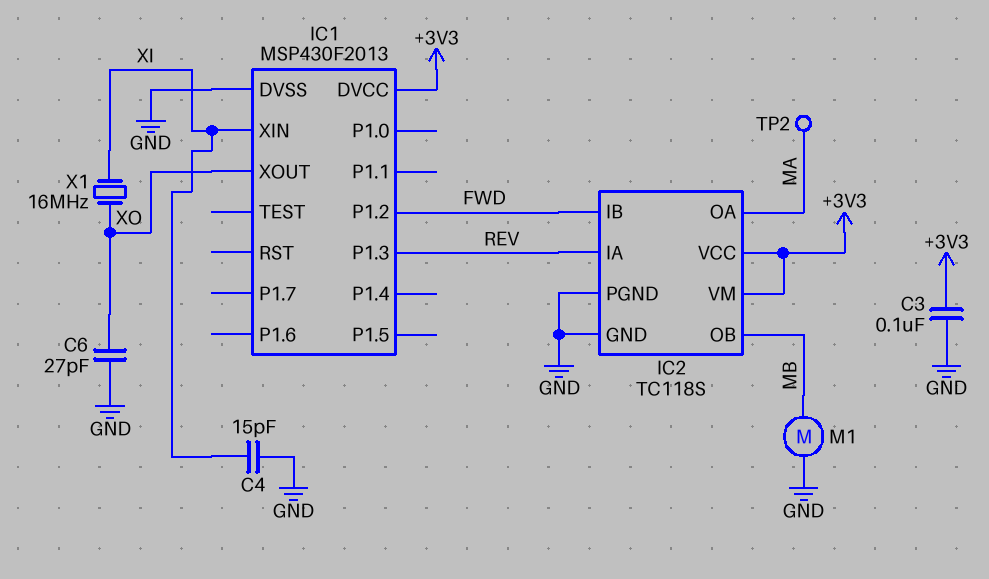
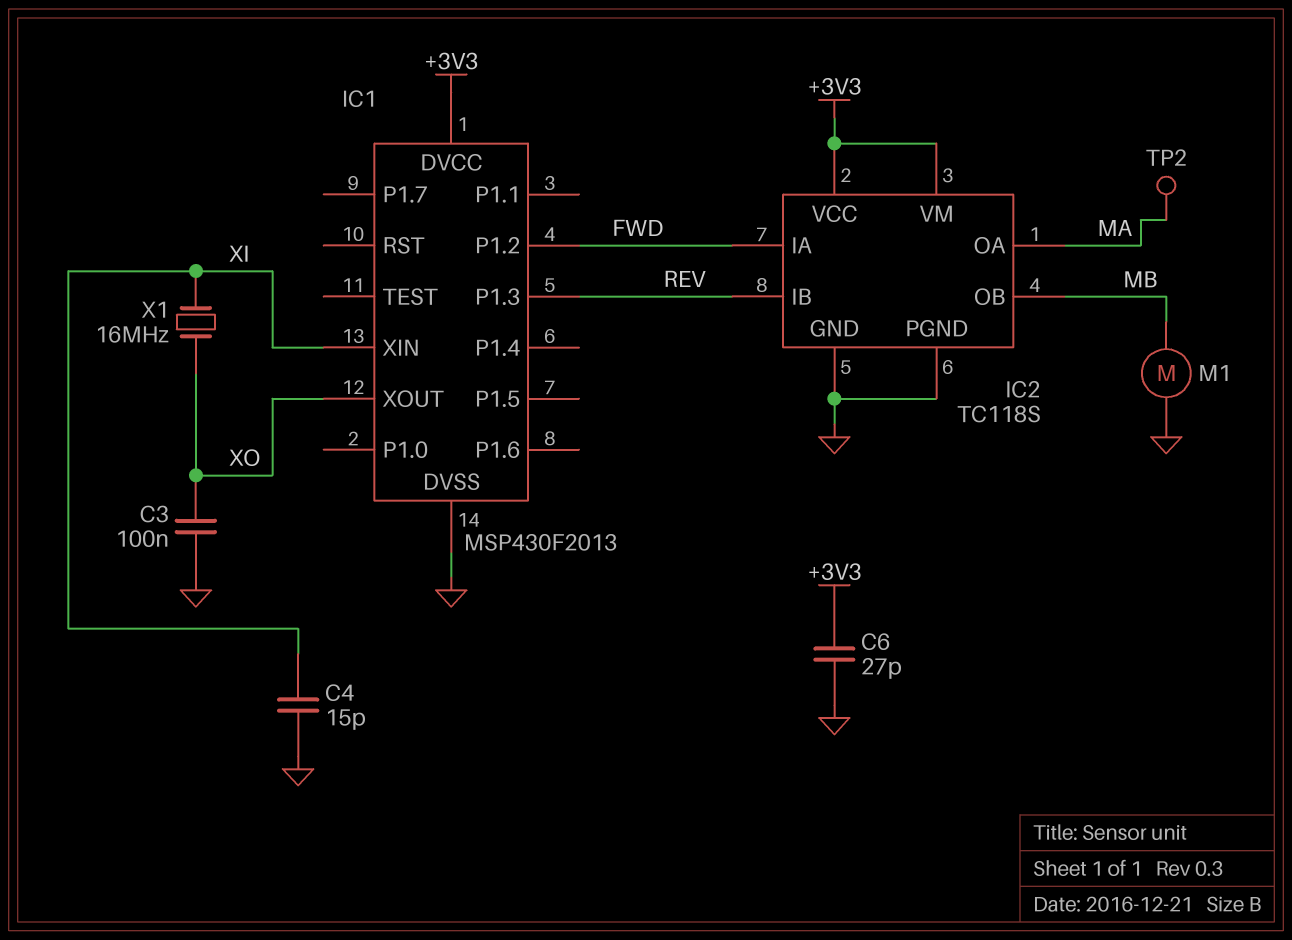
C3: 100nF (+3V3, GND) -> 100nF (GND, XO)
C6: 27pF (GND, XO) -> 27pF (+3V3, GND)
IC2 pin IA: REV -> FWD
IC2 pin IB: FWD -> REV

